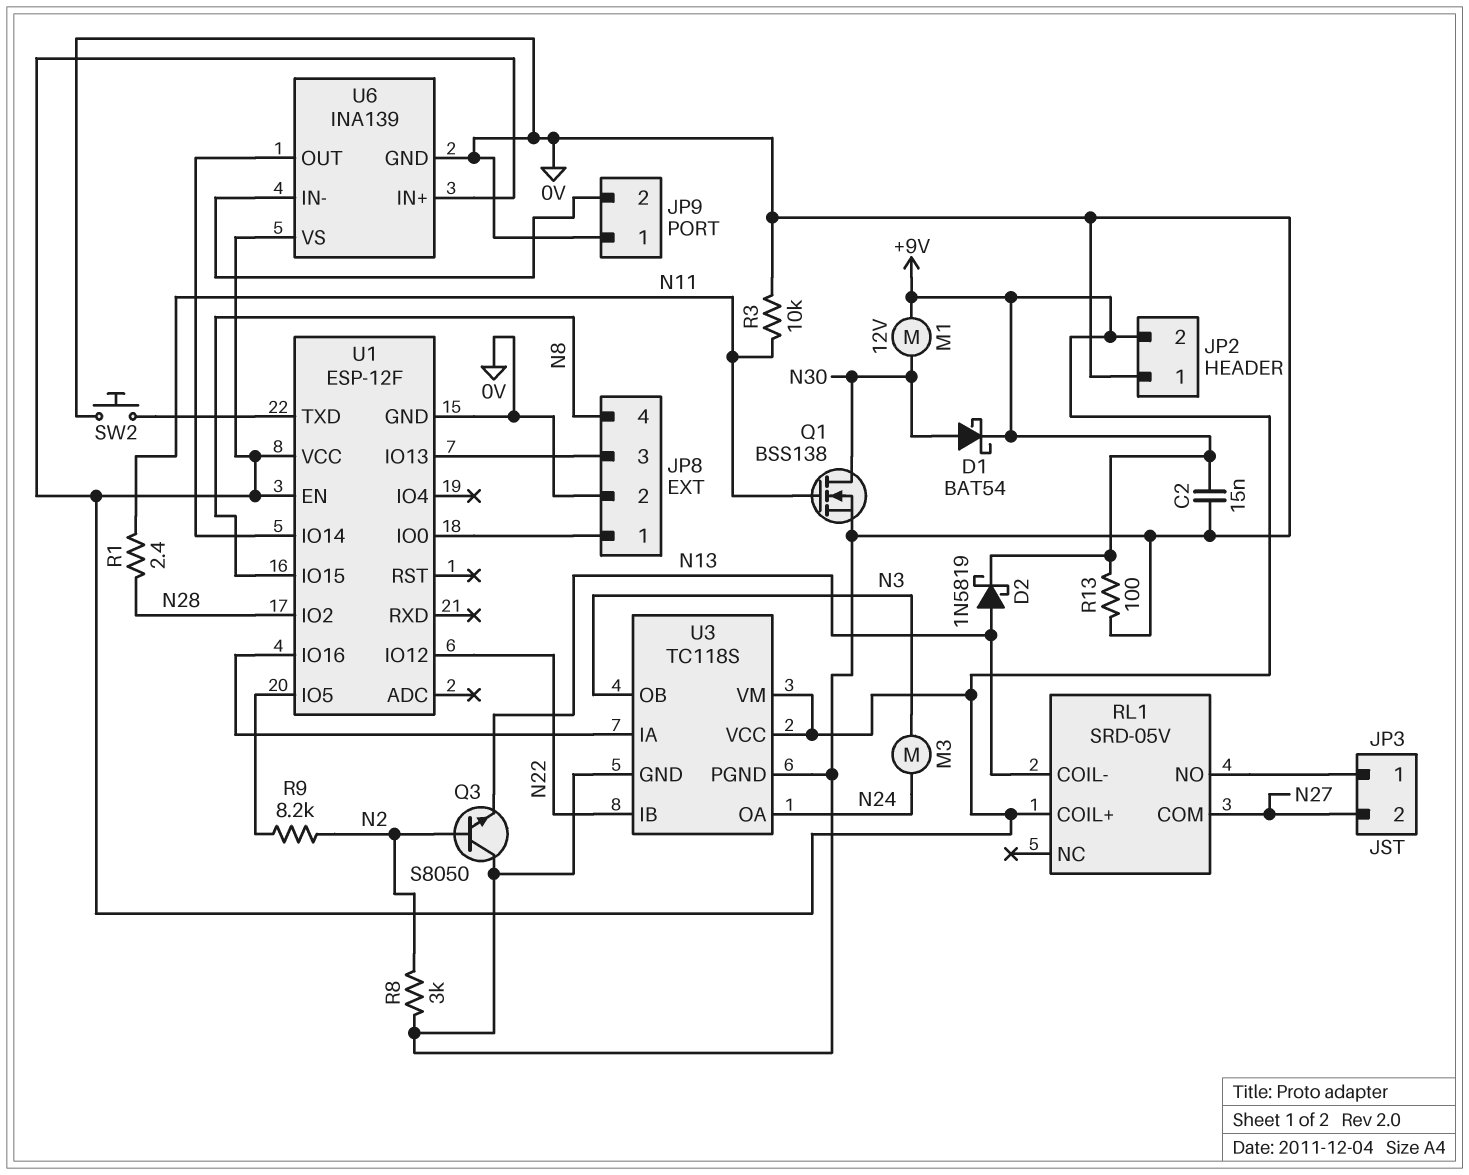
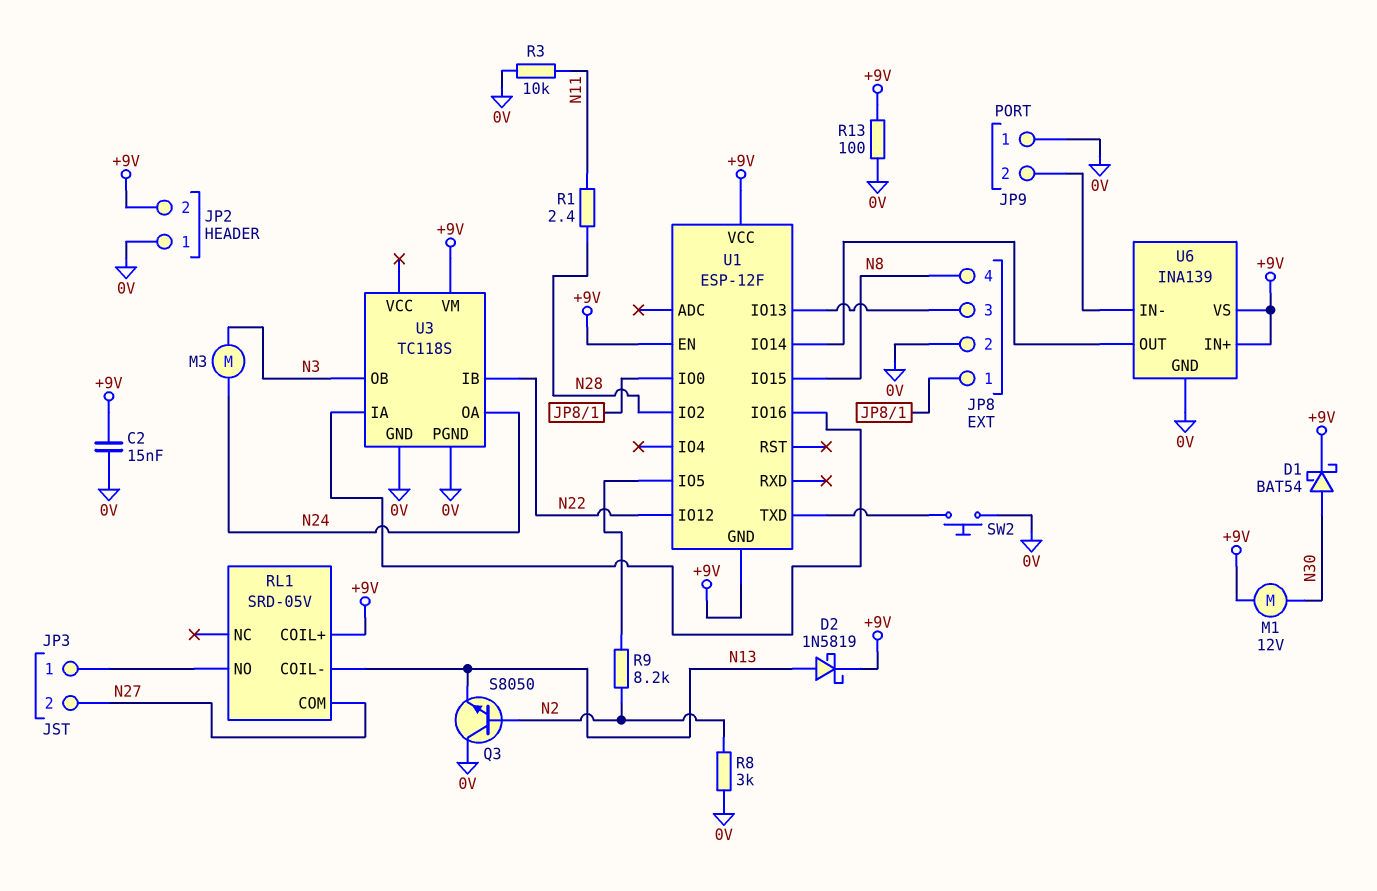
Q1: NMOS BSS138 (G N11, D N30, S 0V) -> none
U1 pin GND: 0V -> +9V
U3 pin VCC: +9V -> none

